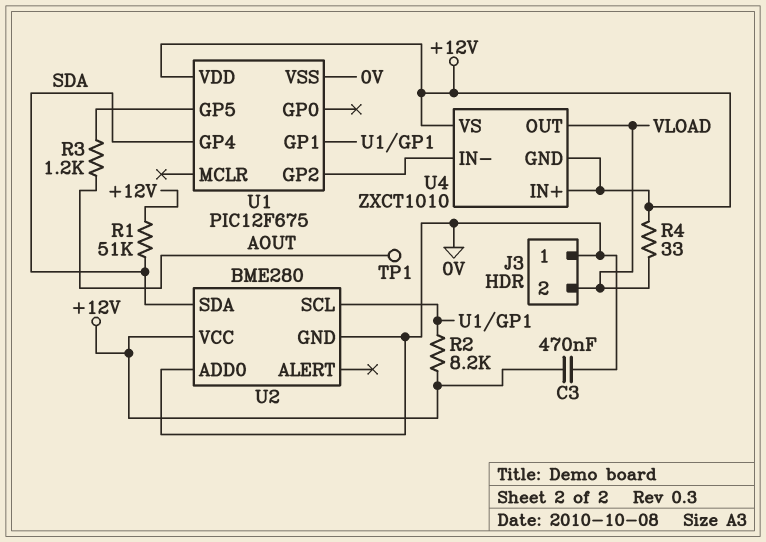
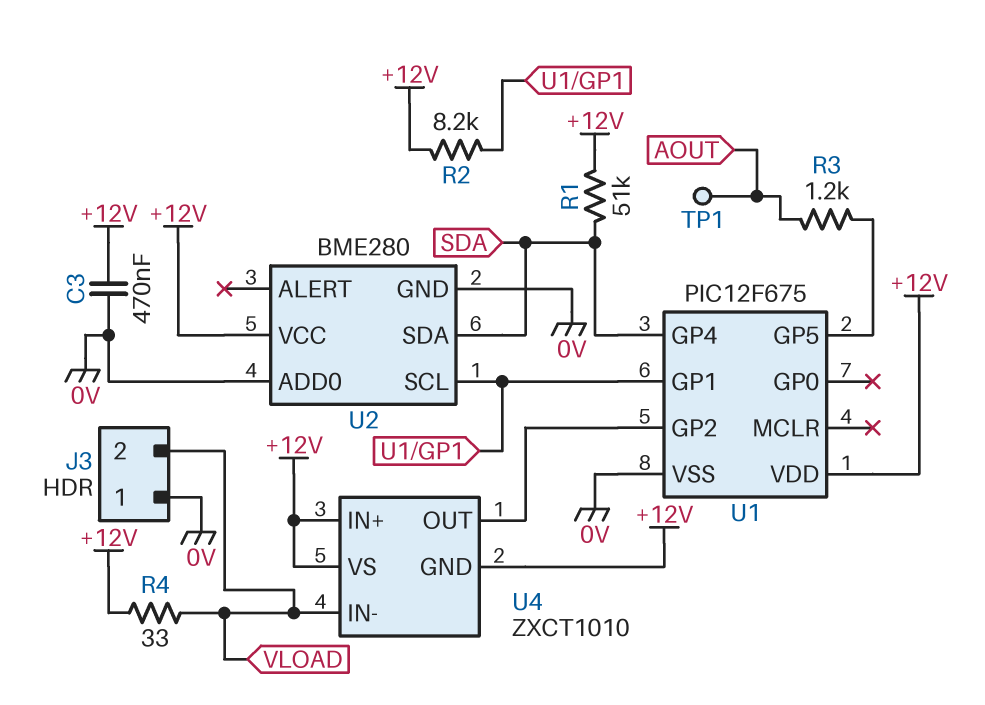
U4 pin IN-: U1/GP2 -> VLOAD
U4 pin OUT: VLOAD -> U1/GP2

